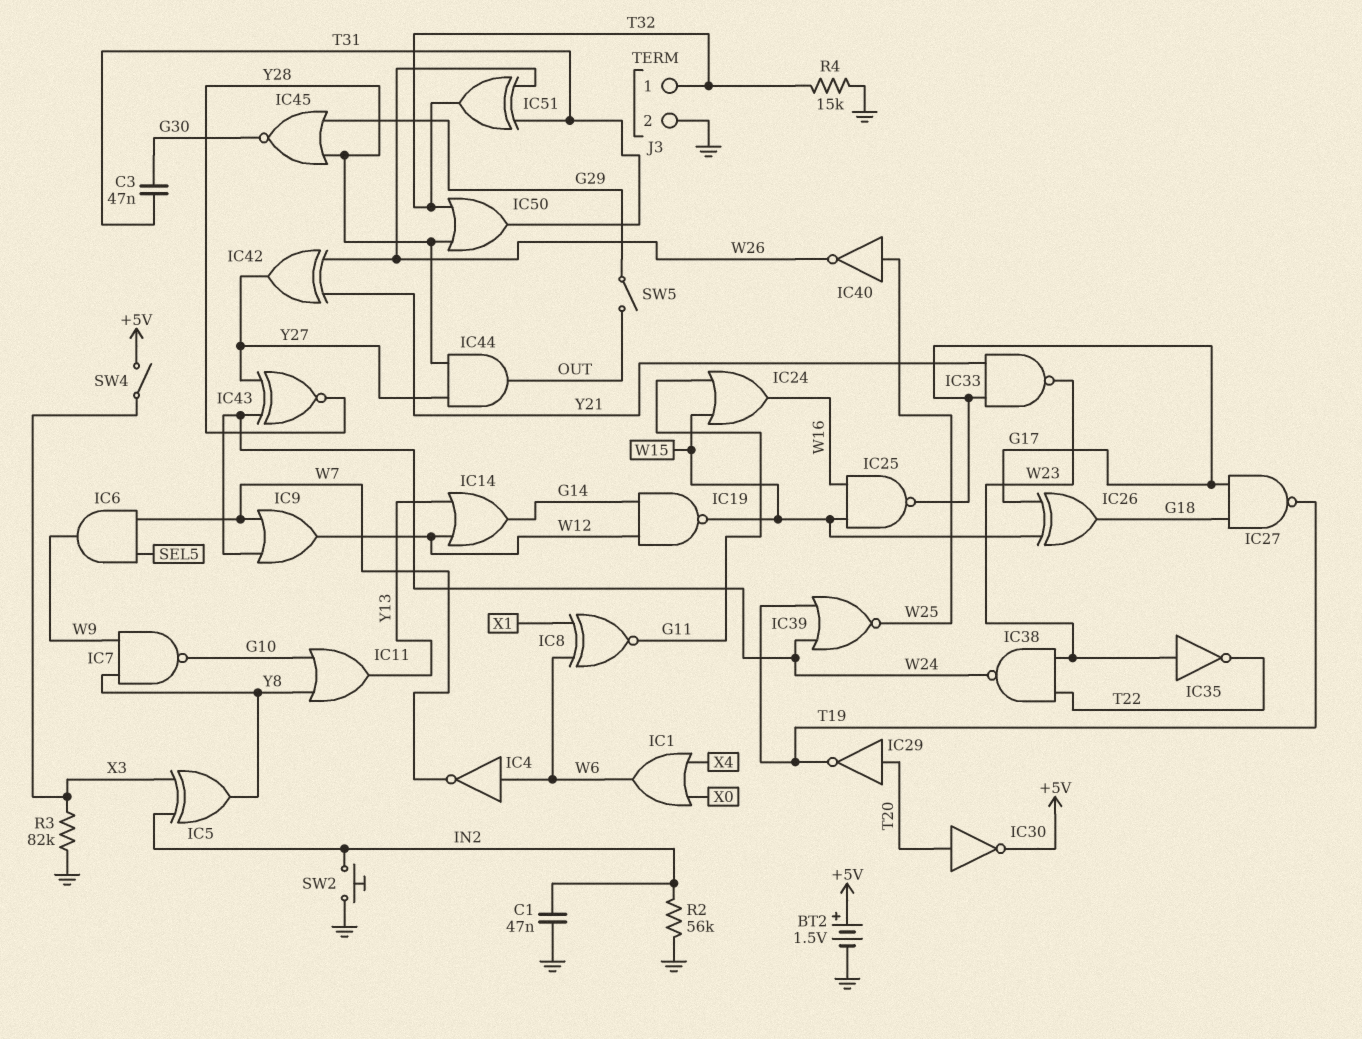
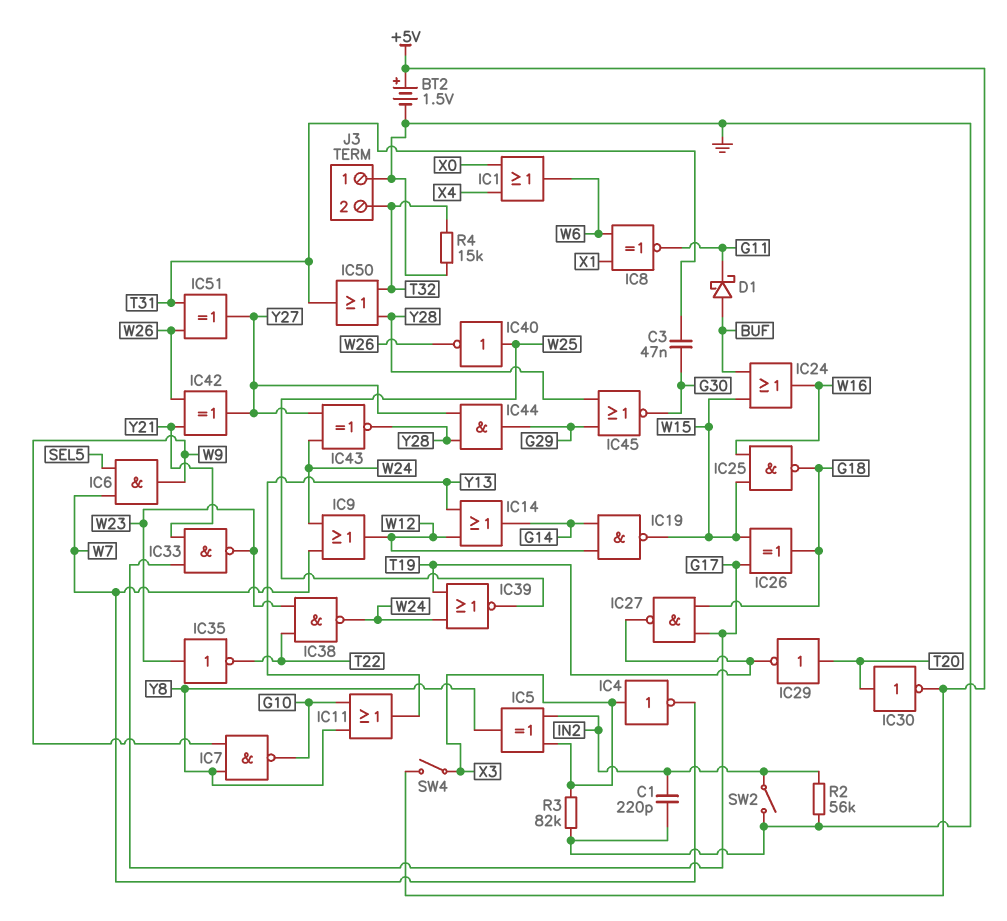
C1: 47nF (GND, IN2) -> 220pF (GND, IN2)
D1: none -> schottky (A BUF, K G11)
IC4: NOT (in W6, out W7) -> NOT (in X3, out W7)
IC24: OR (in G11, in W15, out W16) -> OR (in BUF, in W15, out W16)
IC25: NAND (in W15, in W16, out G17) -> NAND (in W15, in W16, out G18)
IC44: AND (in Y27, in Y28, out OUT) -> AND (in Y27, in Y28, out G29)
IC51: XOR (in T31, in W26, out T32) -> XOR (in T31, in W26, out Y27)
J3 pin 1: T32 -> GND
J3 pin 2: GND -> T32
SW2: button (GND, IN2) -> switch (GND, IN2)
SW5: switch (G29, OUT) -> none

